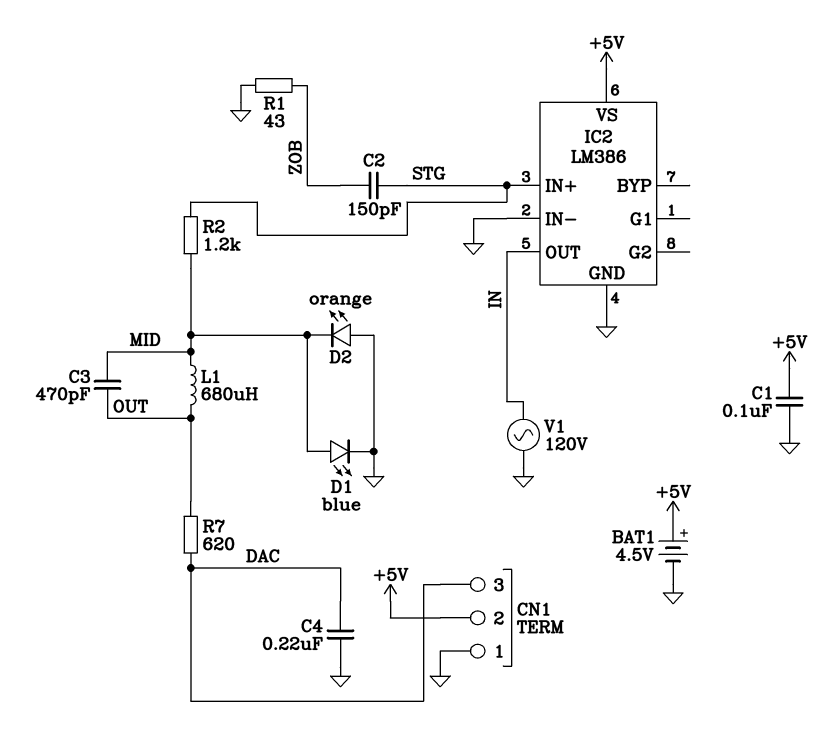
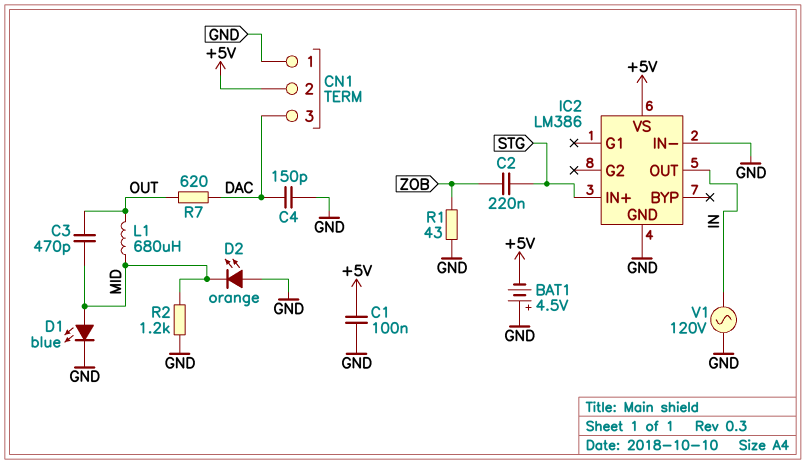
BAT1: 4.5V (plus +5V, minus GND) -> 4.5V (plus GND, minus +5V)
C2: 150pF (STG, ZOB) -> 220nF (STG, ZOB)
C4: 220nF (DAC, GND) -> 150pF (DAC, GND)
R2: 1.2k (MID, STG) -> 1.2k (GND, MID)

